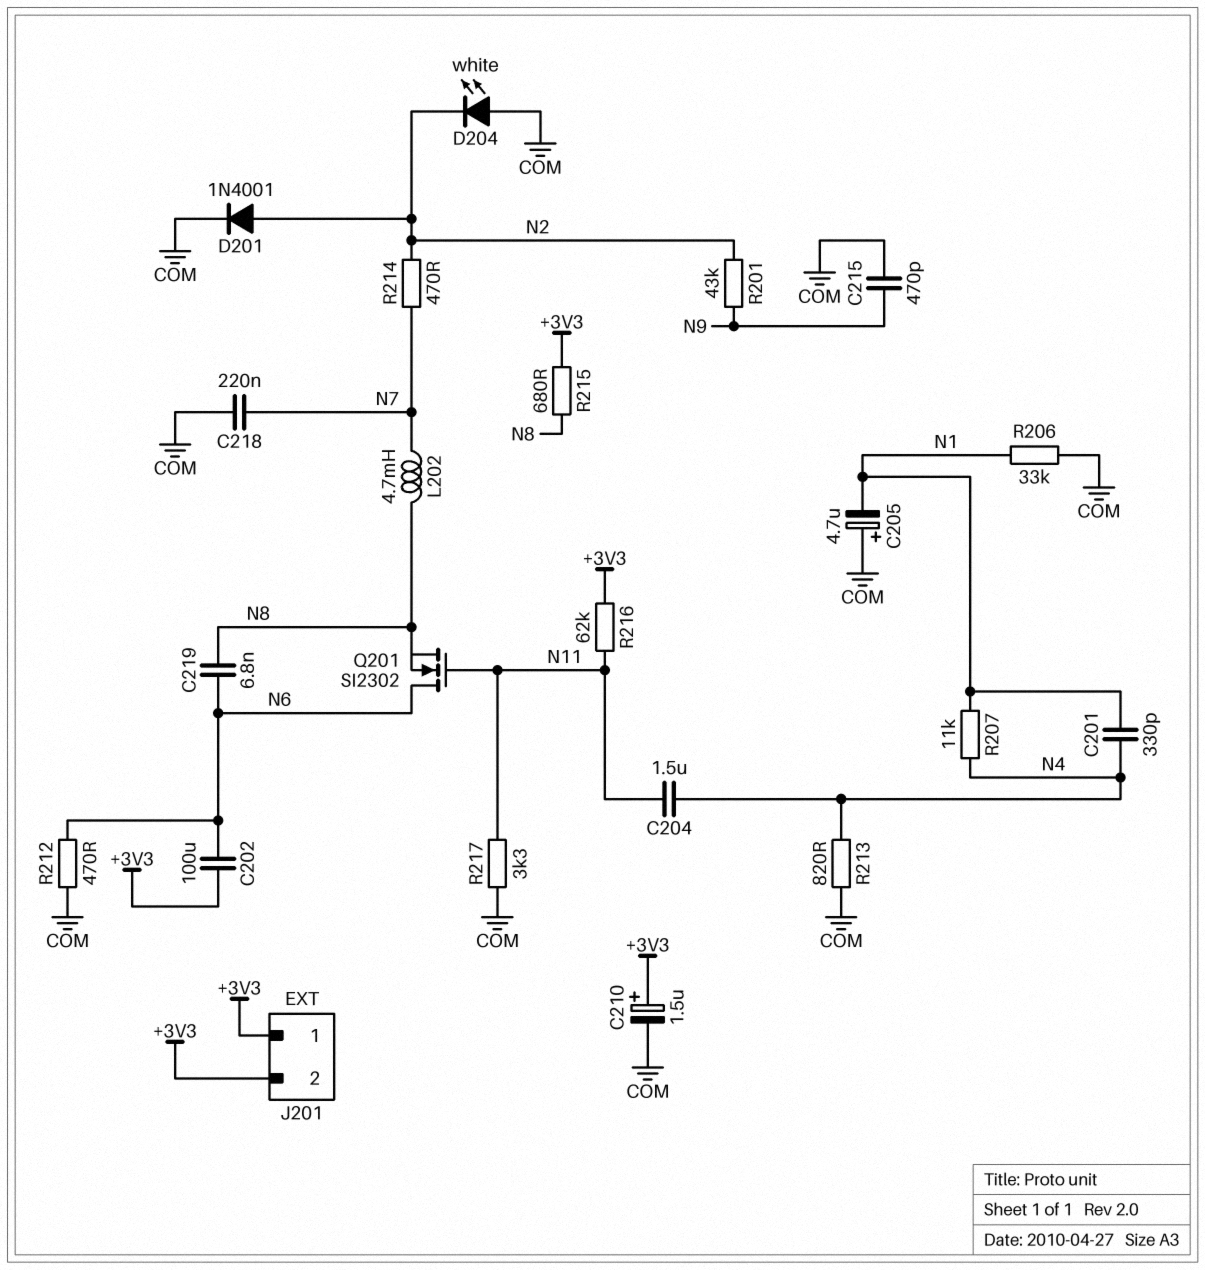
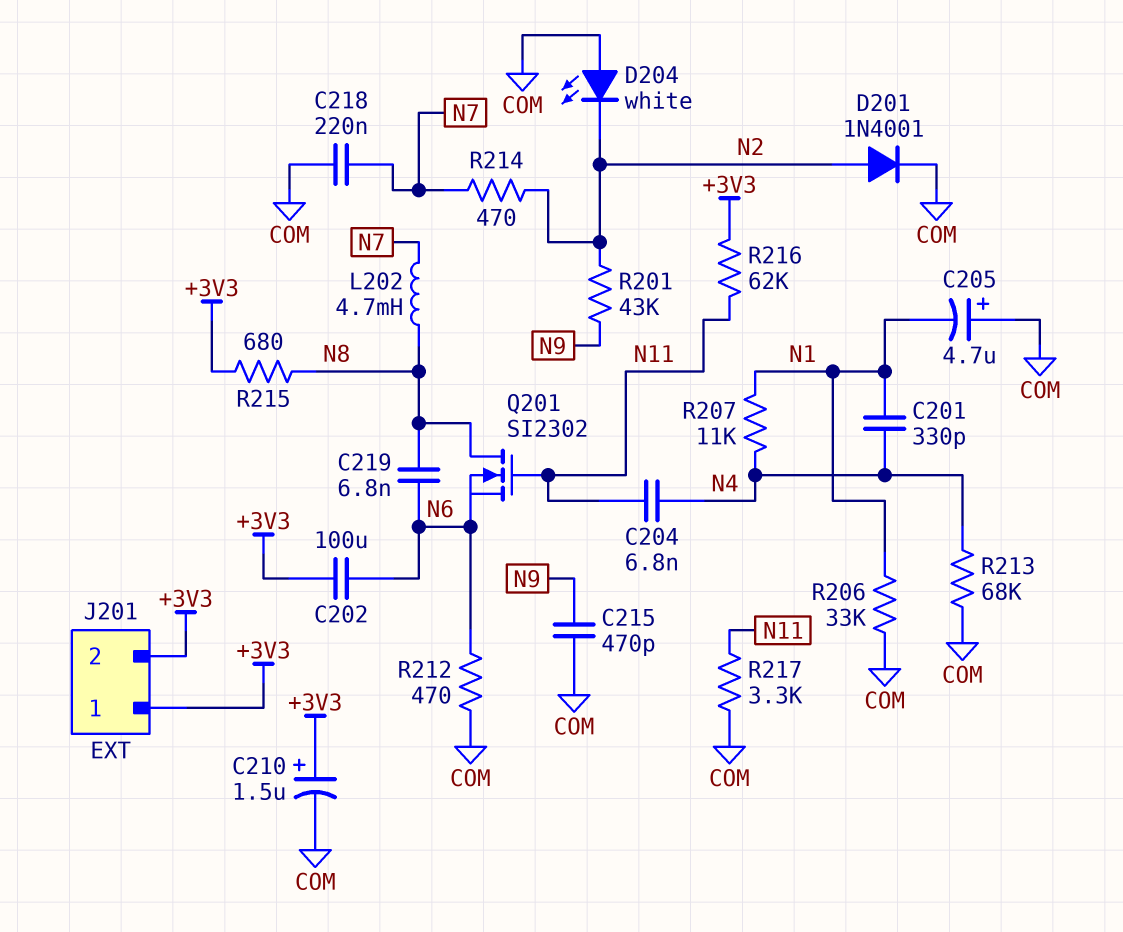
C204: 1.5uF (N4, N11) -> 6.8nF (N4, N11)
Q201: NMOS SI2302 (G N11, D N6, S N8) -> NMOS SI2302 (G N11, D N8, S N6)
R213: 820 (COM, N4) -> 68k (COM, N4)

